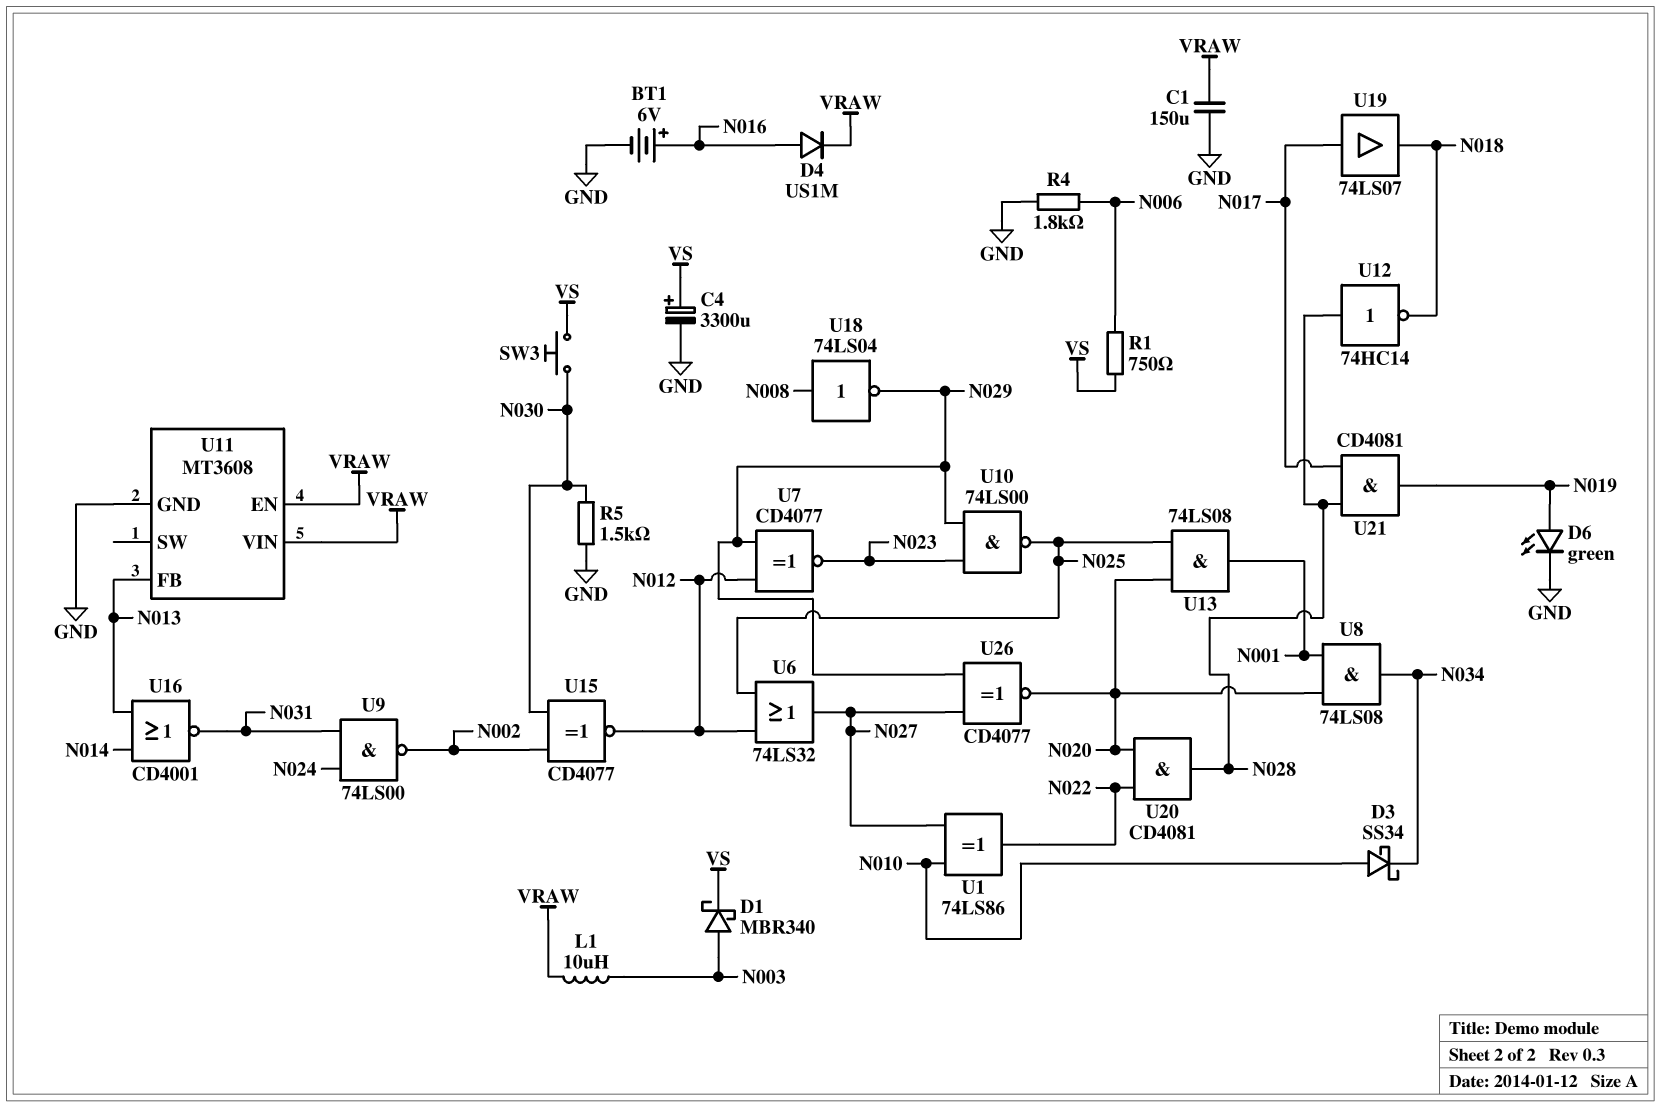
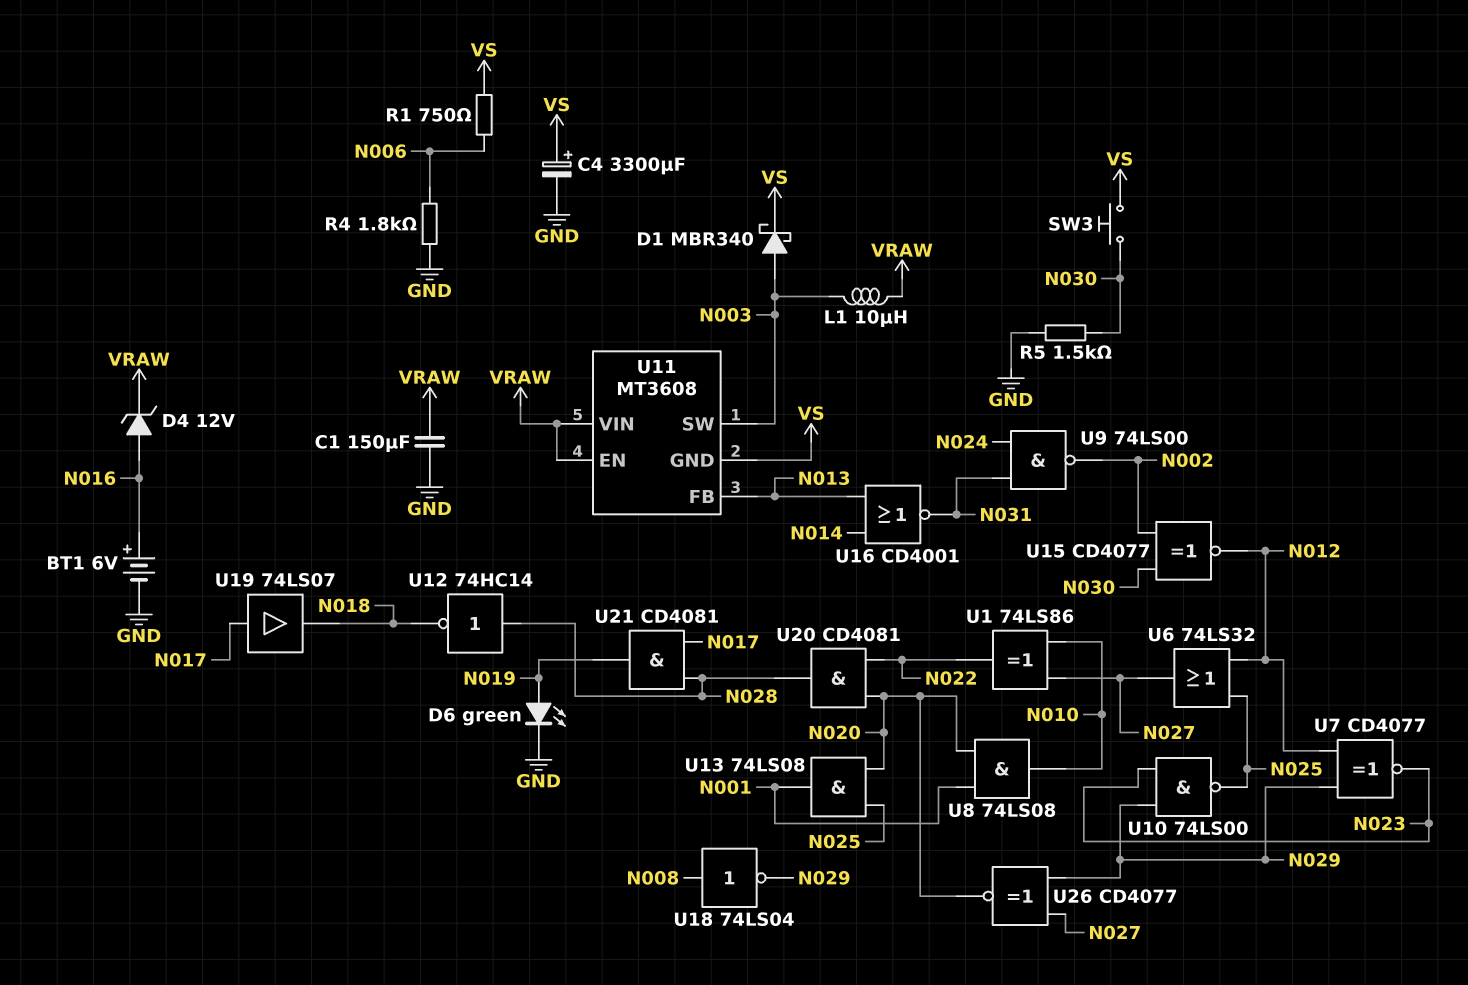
D3: schottky SS34 (A N010, K N034) -> none
D4: diode US1M (A N016, K VRAW) -> zener 12V (A N016, K VRAW)
U8: AND 74LS08 (in N001, in N020, out N034) -> AND 74LS08 (in N001, in N020, out N010)
U11 pin GND: GND -> VS
U11 pin SW: none -> N003

